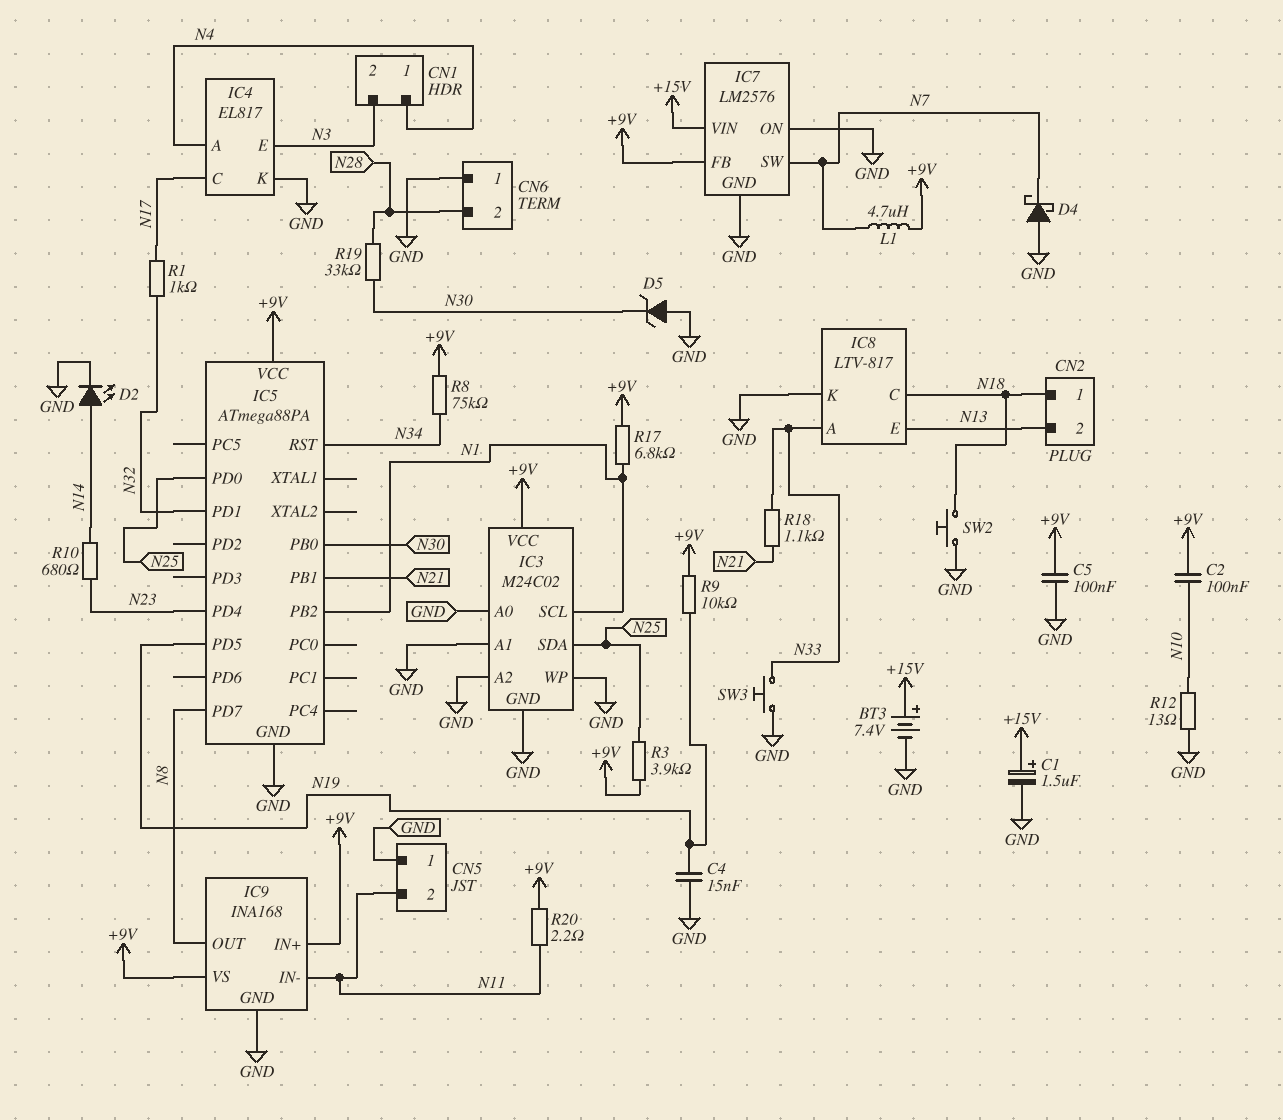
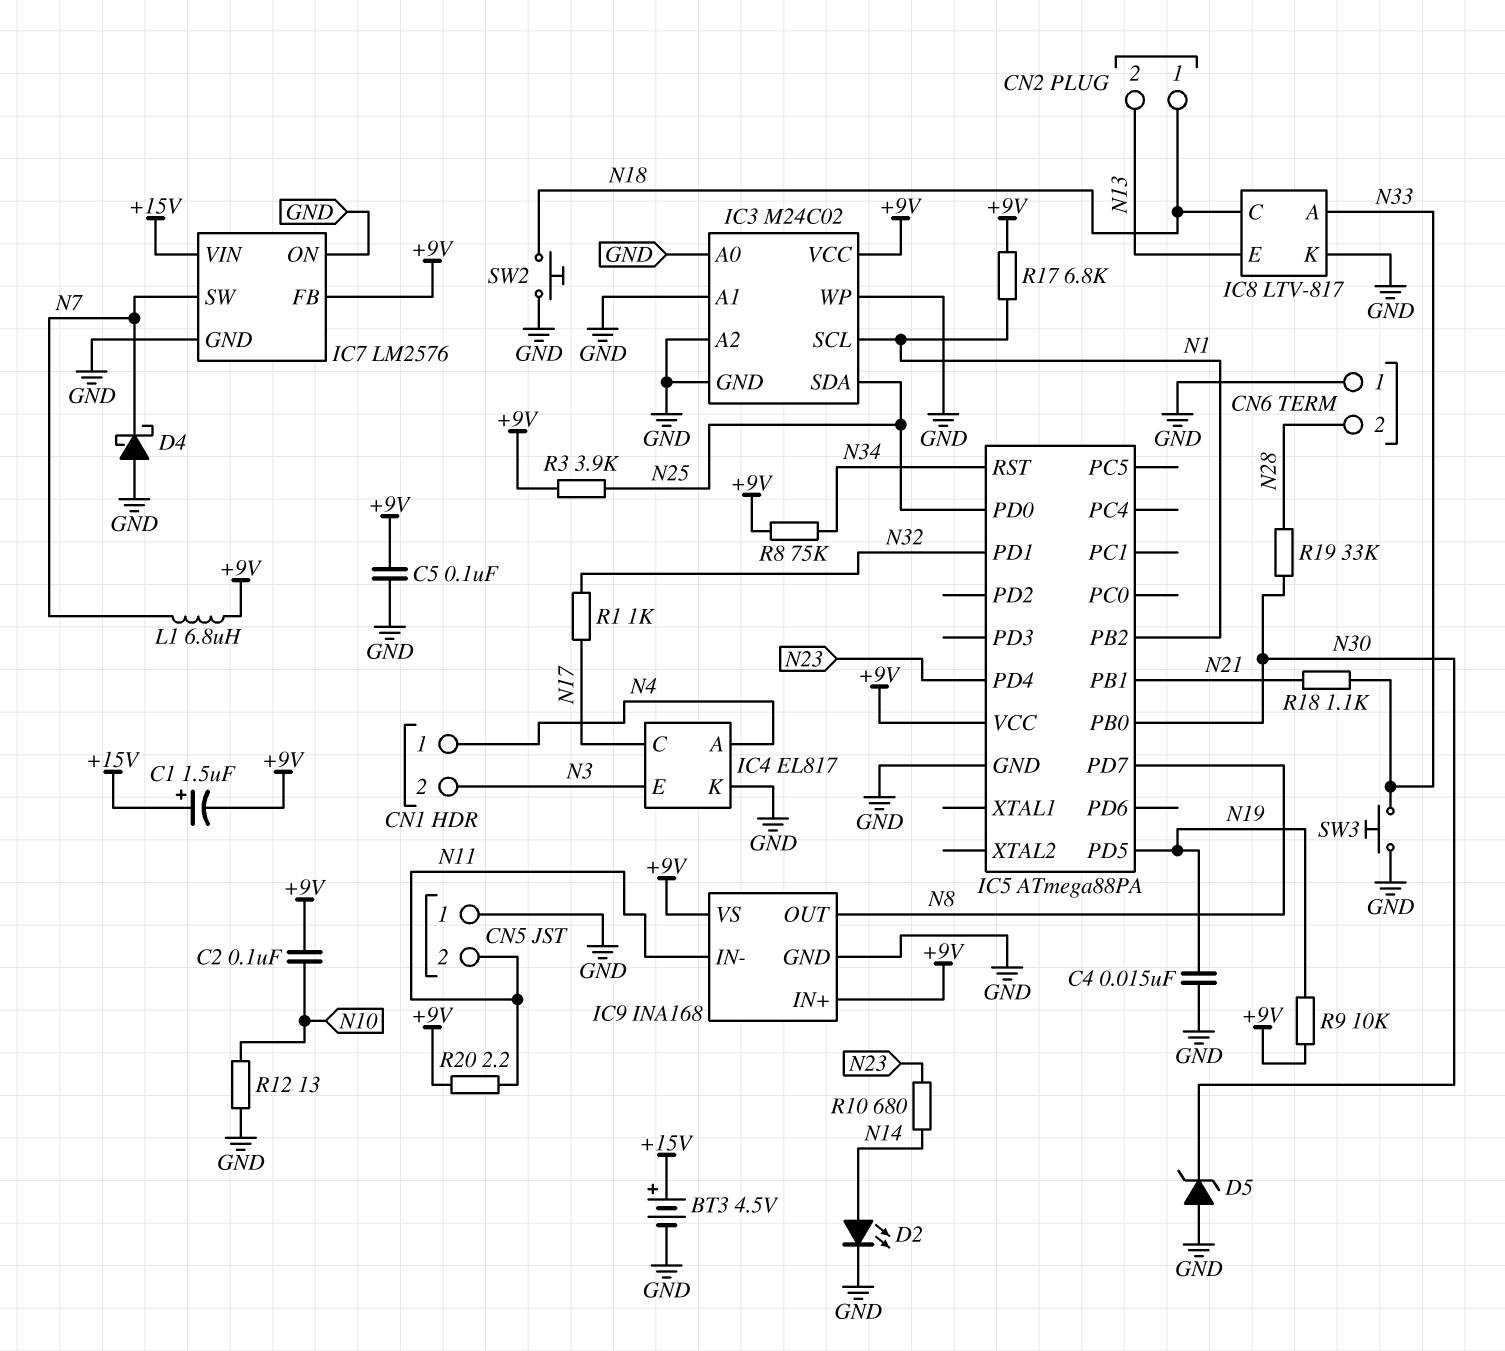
BT3: 7.4V (plus +15V, minus GND) -> 4.5V (plus +15V, minus GND)
C1: 1.5uF (plus +15V, minus GND) -> 1.5uF (plus +15V, minus +9V)
L1: 4.7uH (+9V, N7) -> 6.8uH (+9V, N7)

